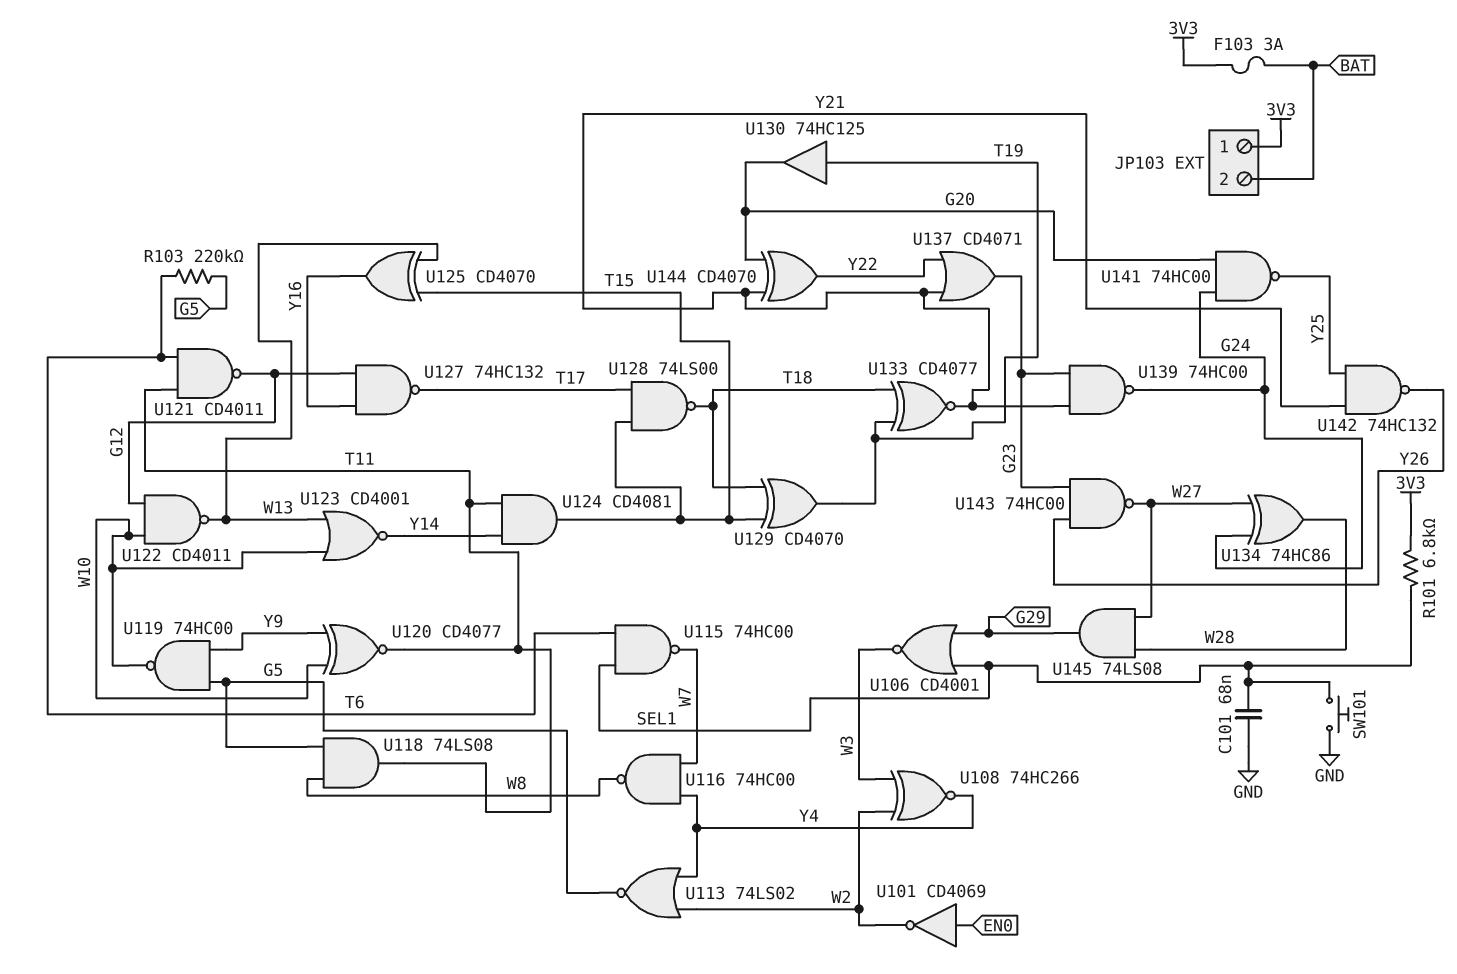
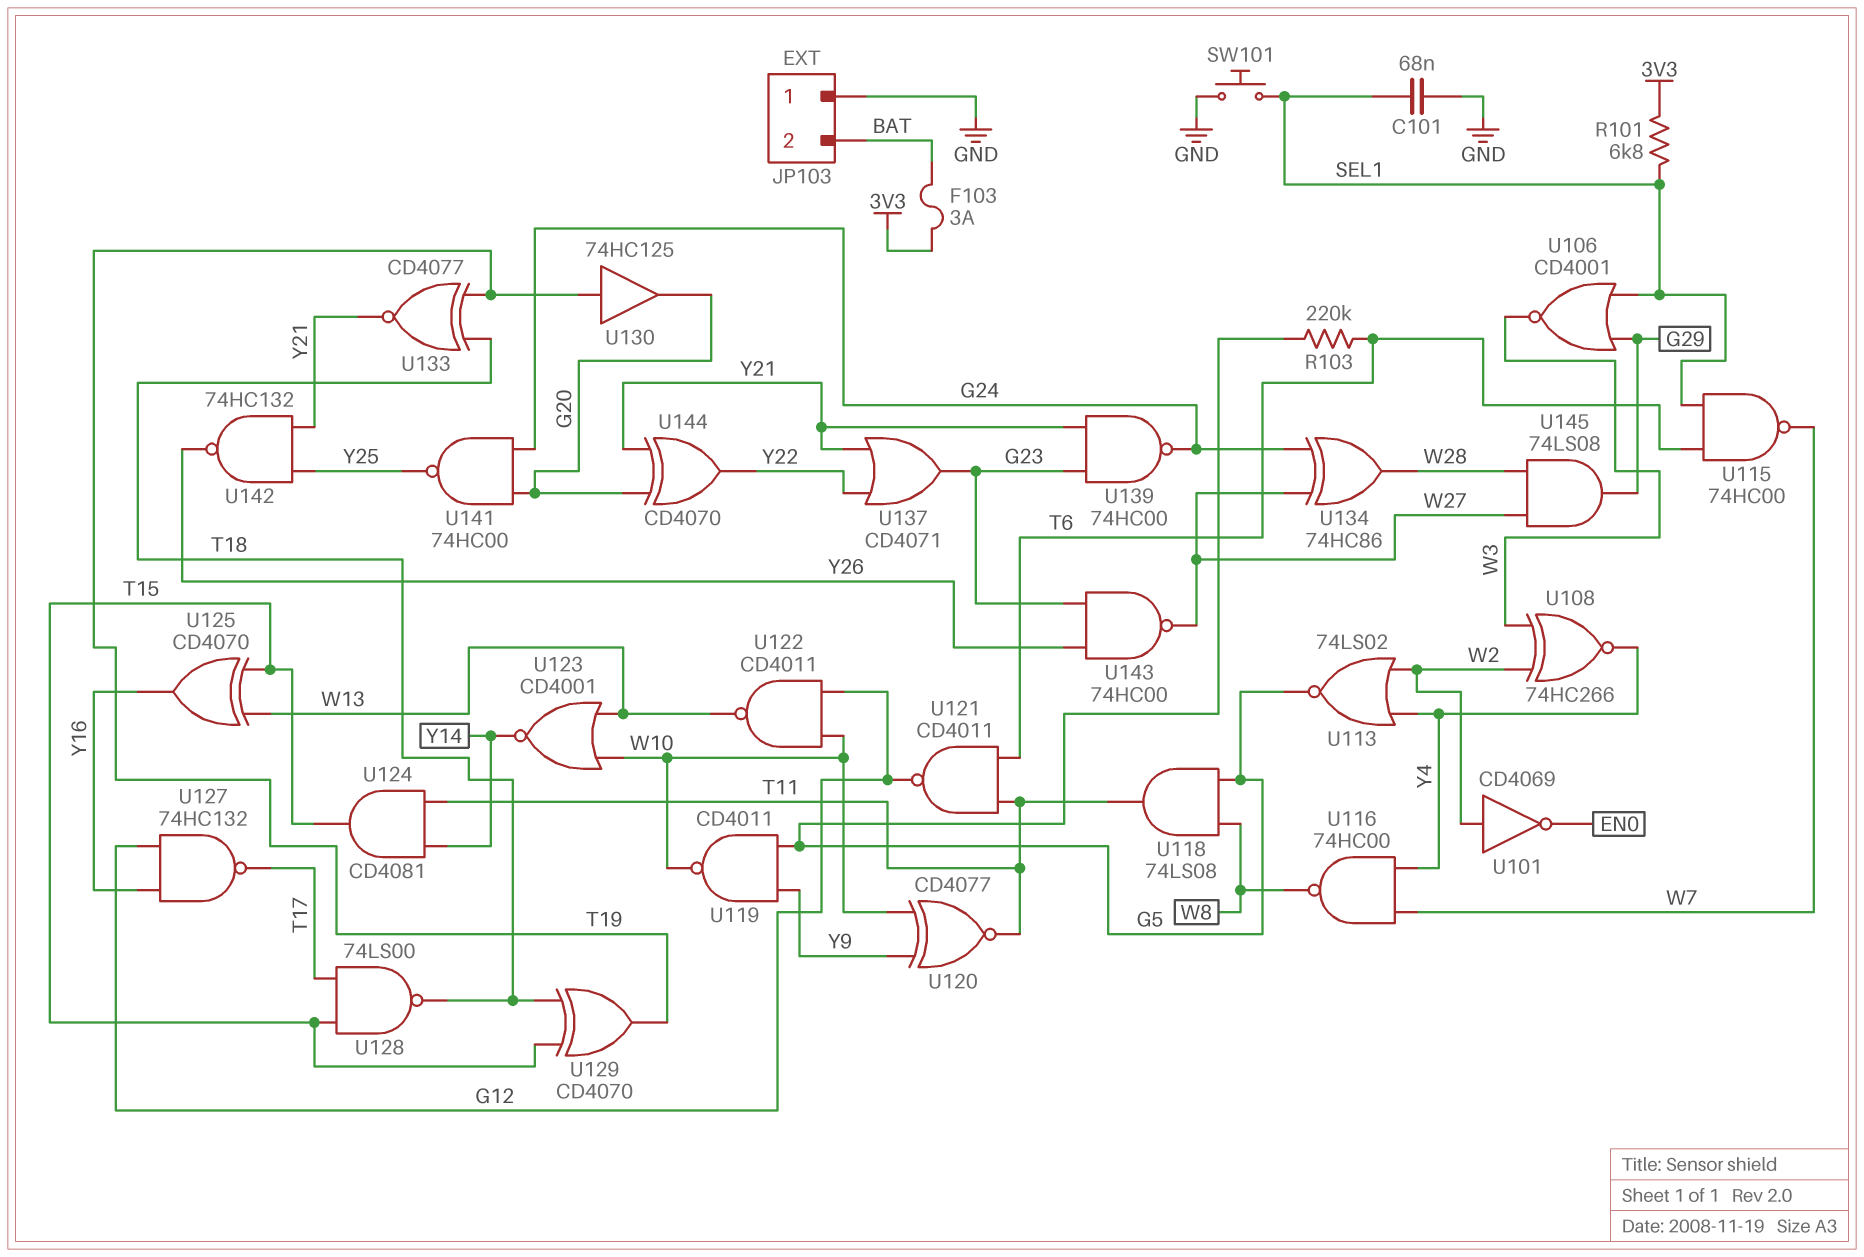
JP103 pin 1: 3V3 -> GND
U101: NOT CD4069 (in EN0, out W2) -> NOT CD4069 (in W2, out EN0)
U119: NAND 74HC00 (in G5, in Y9, out W10) -> NAND CD4011 (in G5, in Y9, out W10)

